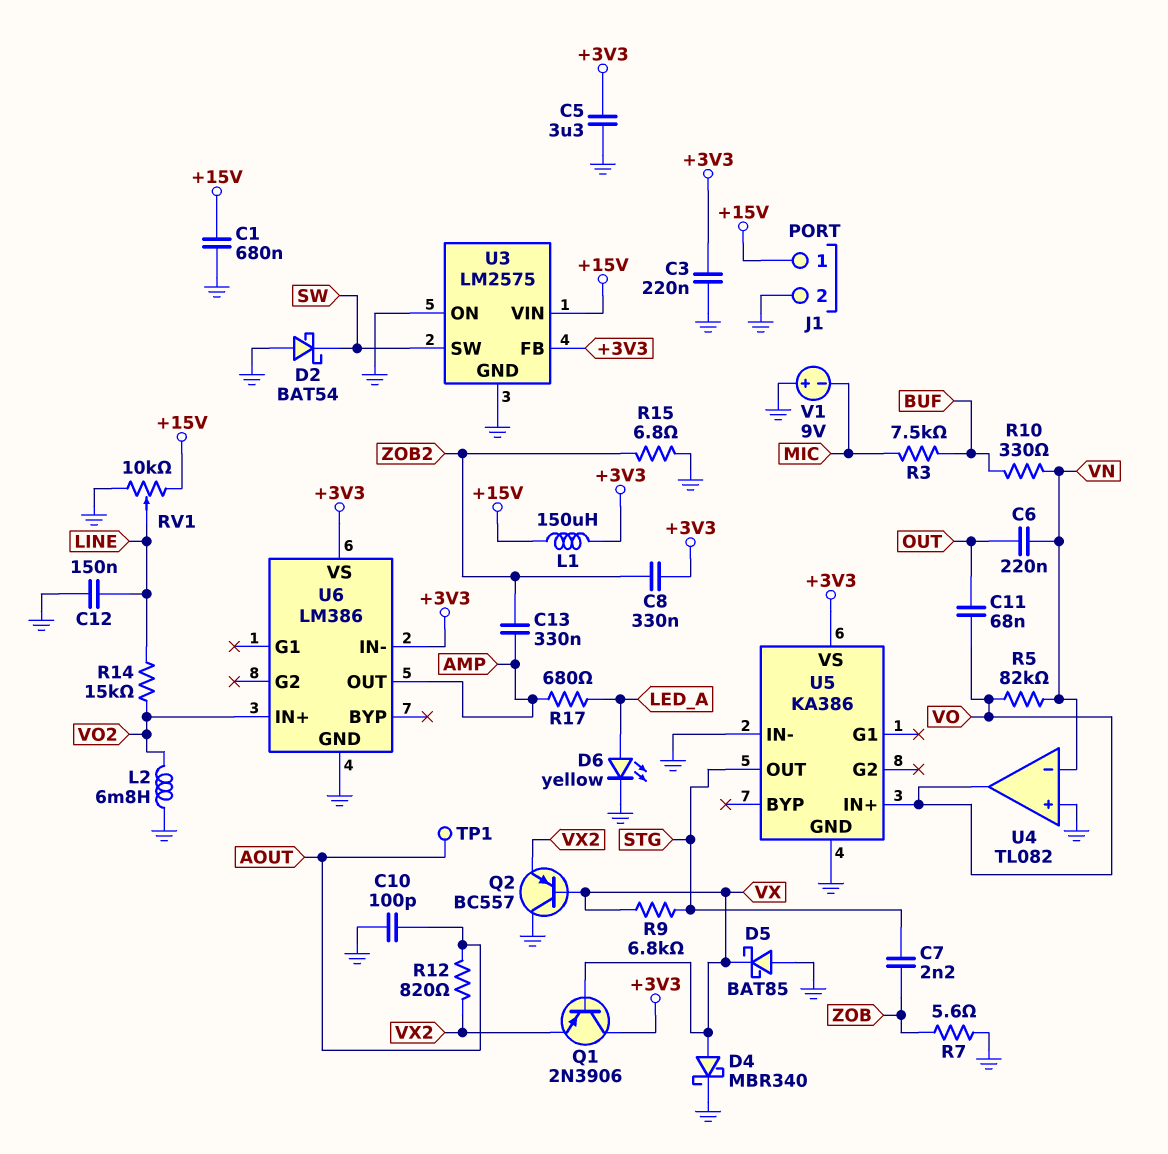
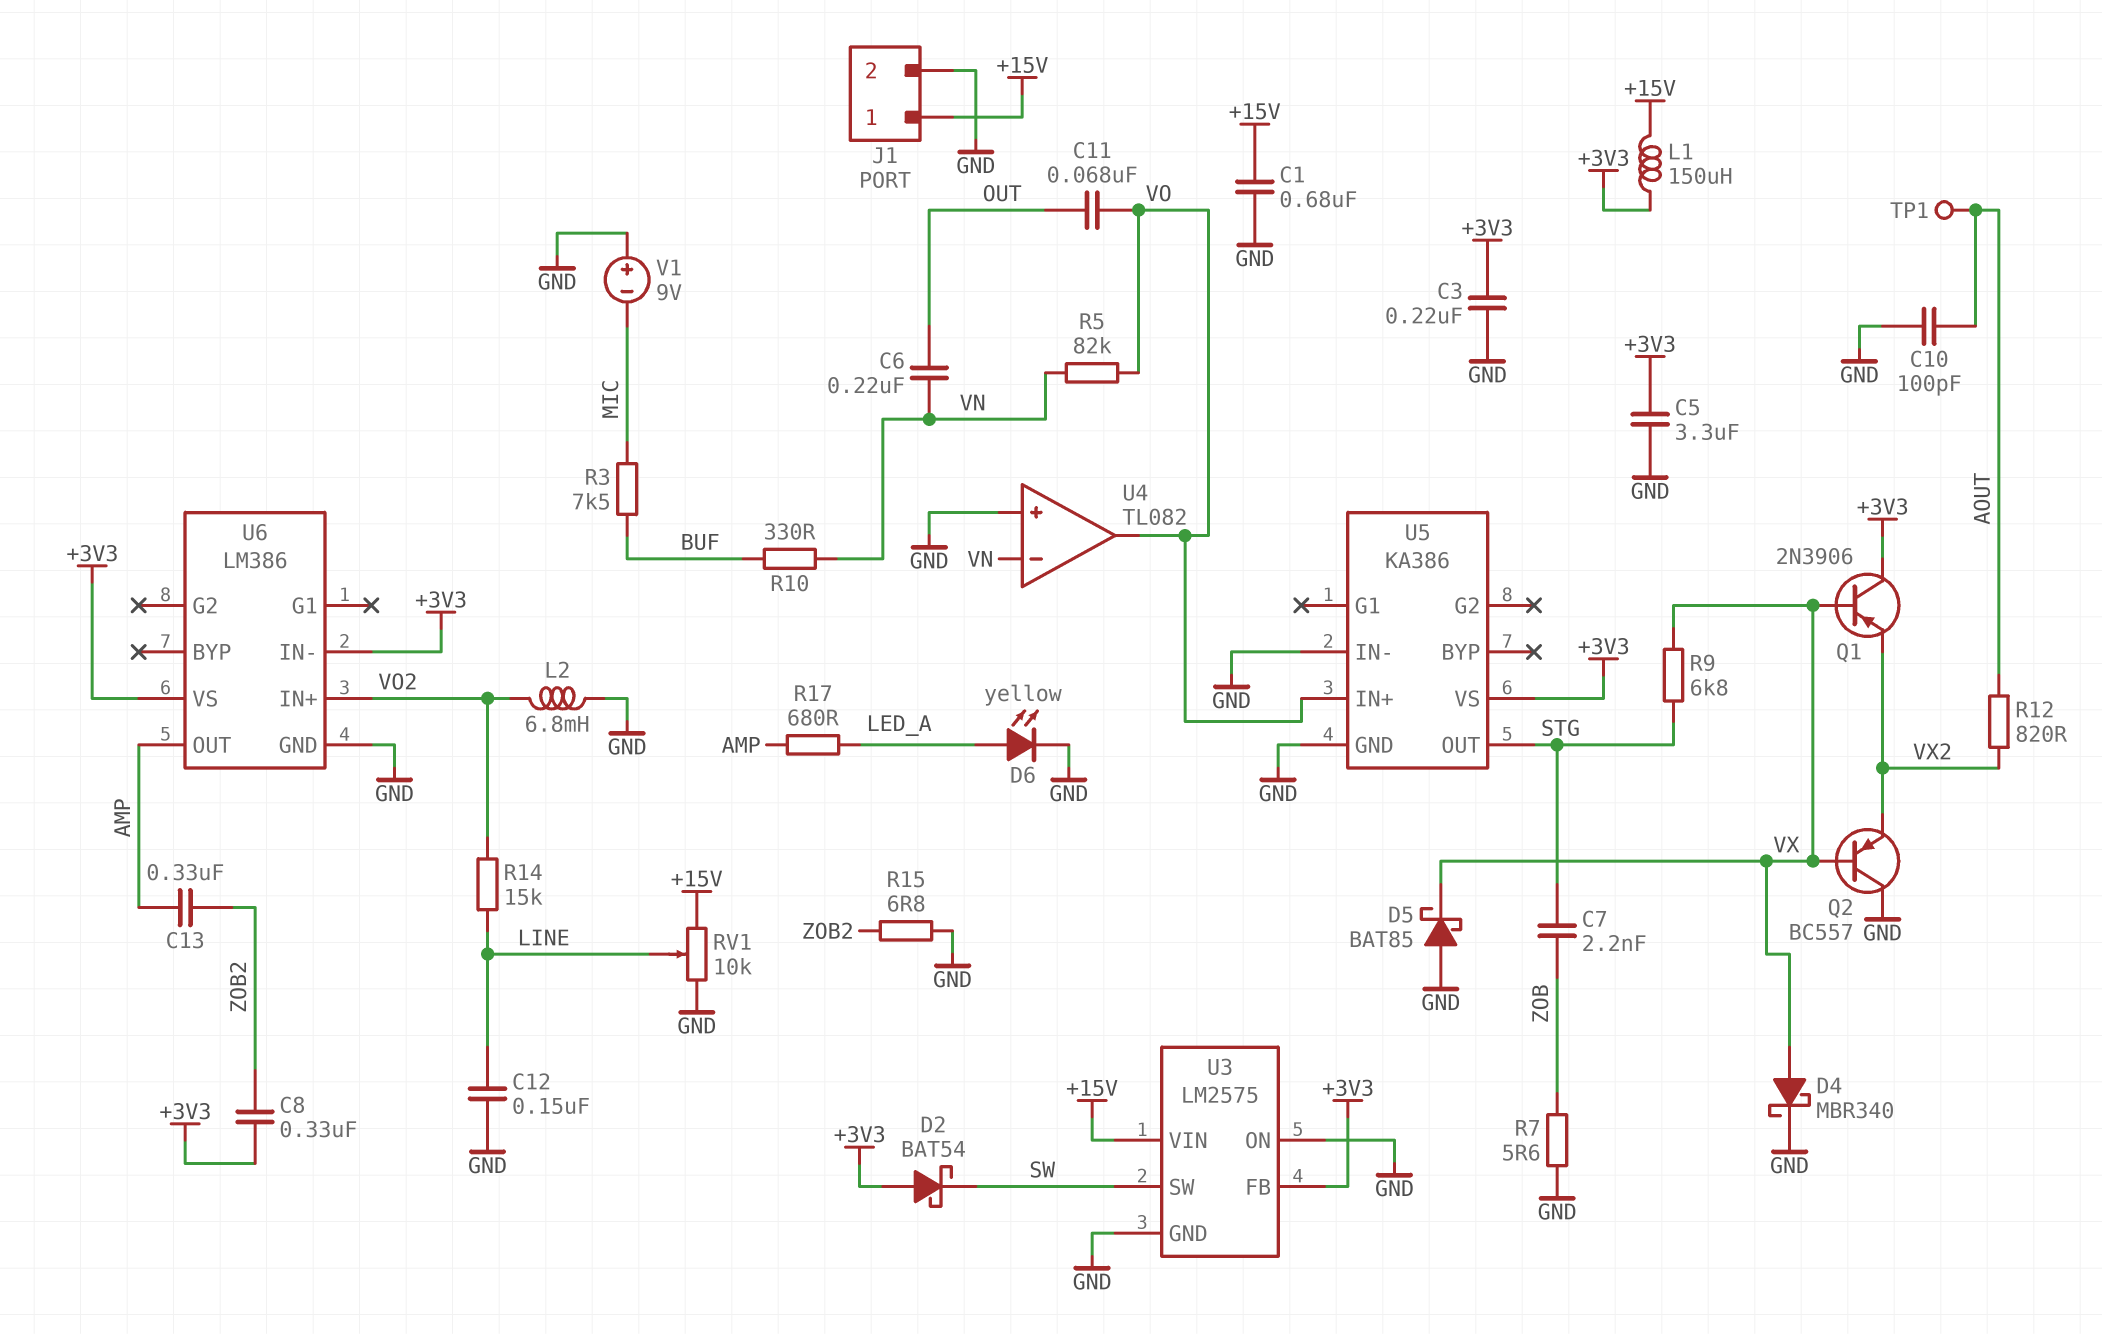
D2: schottky BAT54 (A GND, K SW) -> schottky BAT54 (A +3V3, K SW)

